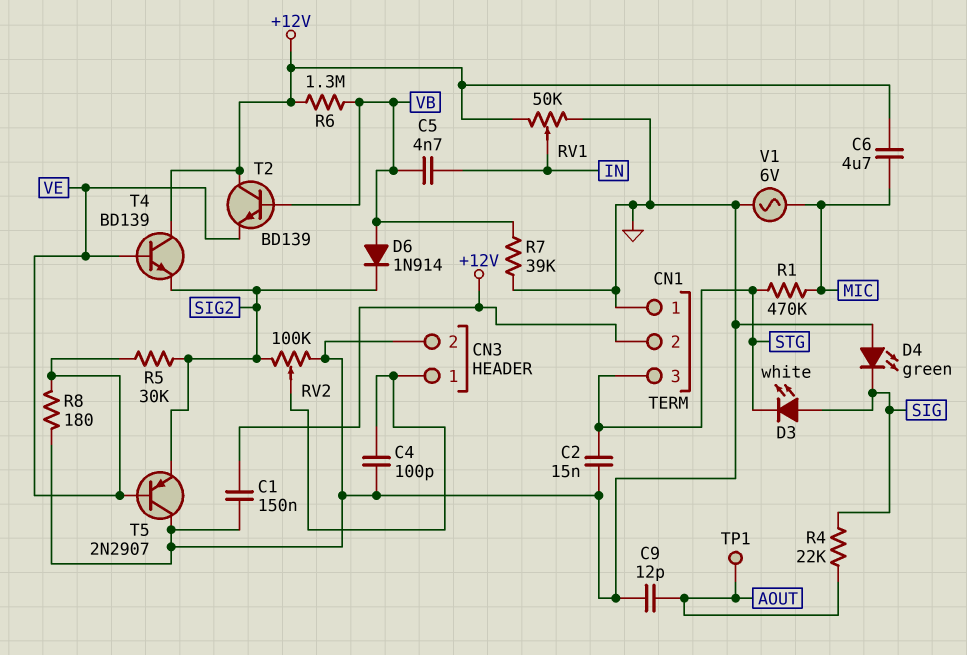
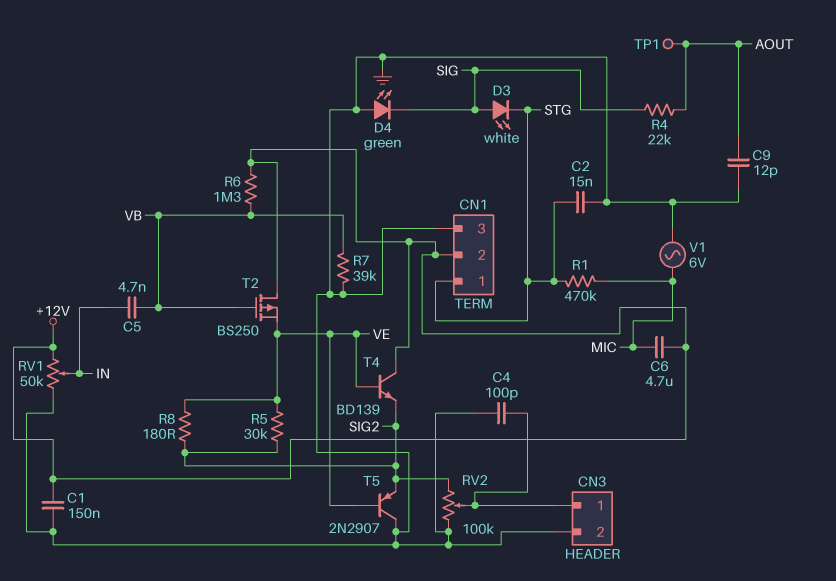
CN1 pin 1: GND -> STG
CN1 pin 3: STG -> GND
D6: diode 1N914 (A VB, K SIG2) -> none
R8: 180 (GND, VE) -> 180 (SIG2, VE)
T2: NPN BD139 (B VB, C +12V, E VE) -> PMOS BS250 (G VB, D +12V, S VE)

